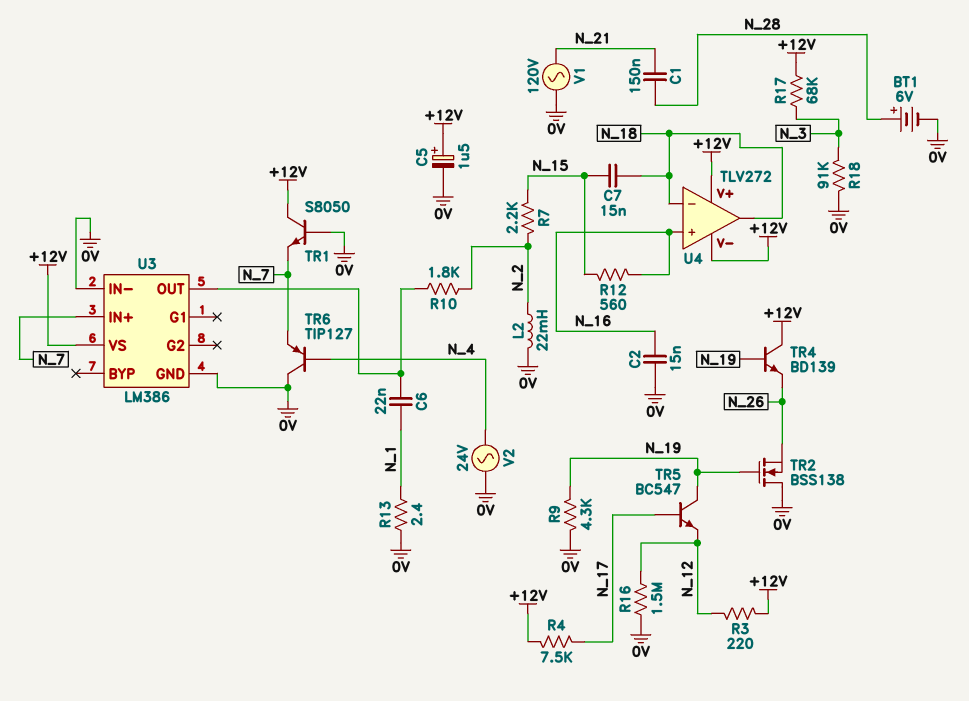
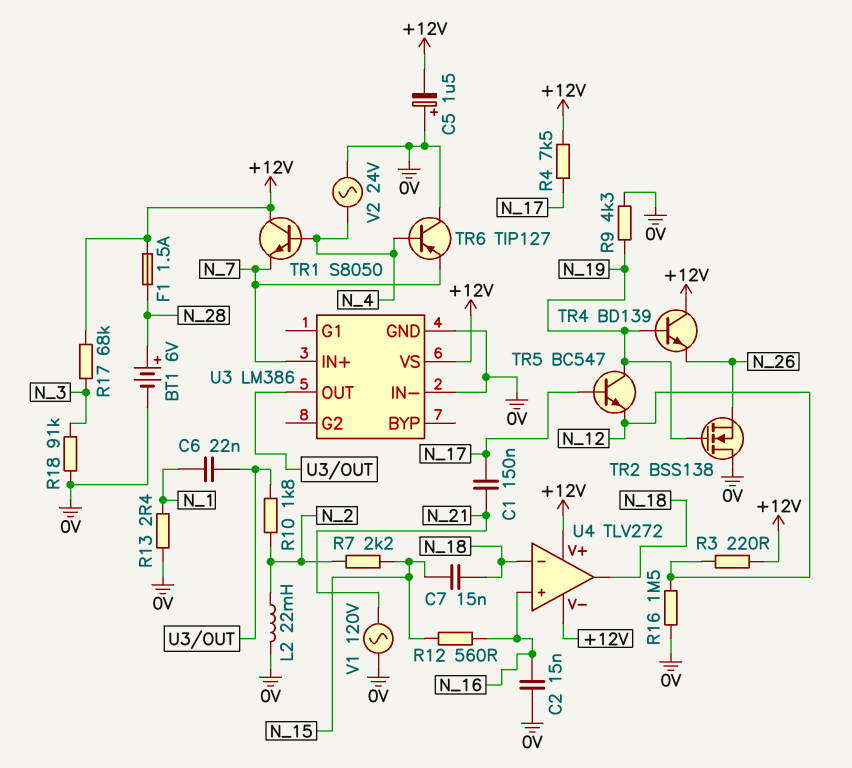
C1: 150nF (N_21, N_28) -> 150nF (N_17, N_21)
C5: 1.5uF (plus +12V, minus 0V) -> 1.5uF (plus 0V, minus +12V)
F1: none -> 1.5A (+12V, N_28)
TR1: NPN S8050 (B 0V, C +12V, E N_7) -> NPN S8050 (B N_4, C +12V, E N_7)

